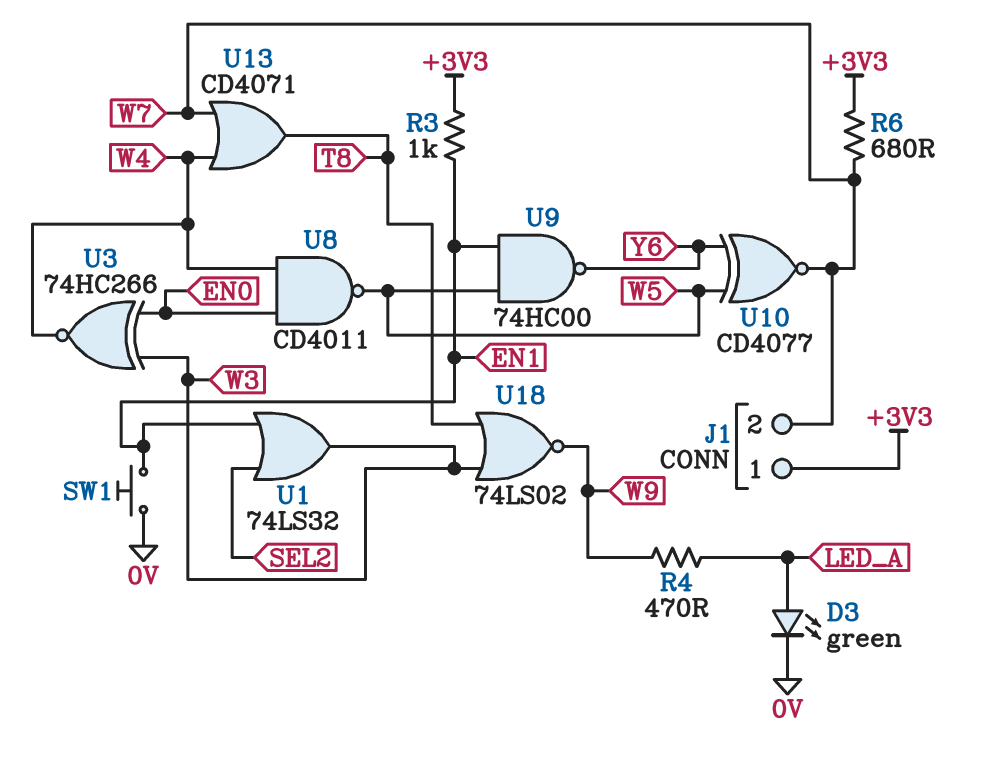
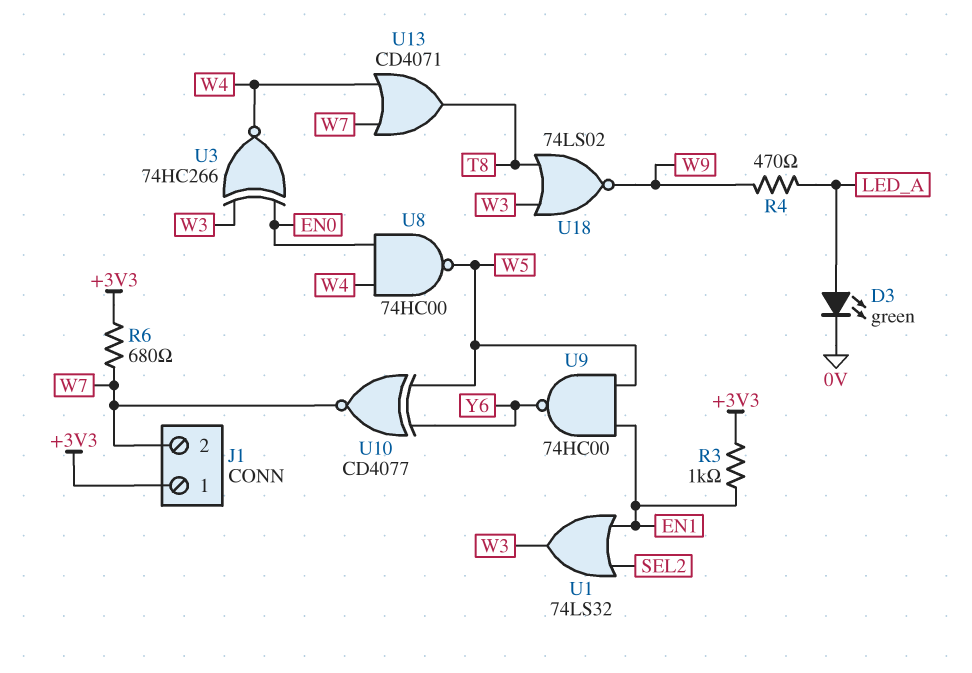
SW1: button (0V, EN1) -> none
U8: NAND CD4011 (in EN0, in W4, out W5) -> NAND 74HC00 (in EN0, in W4, out W5)

